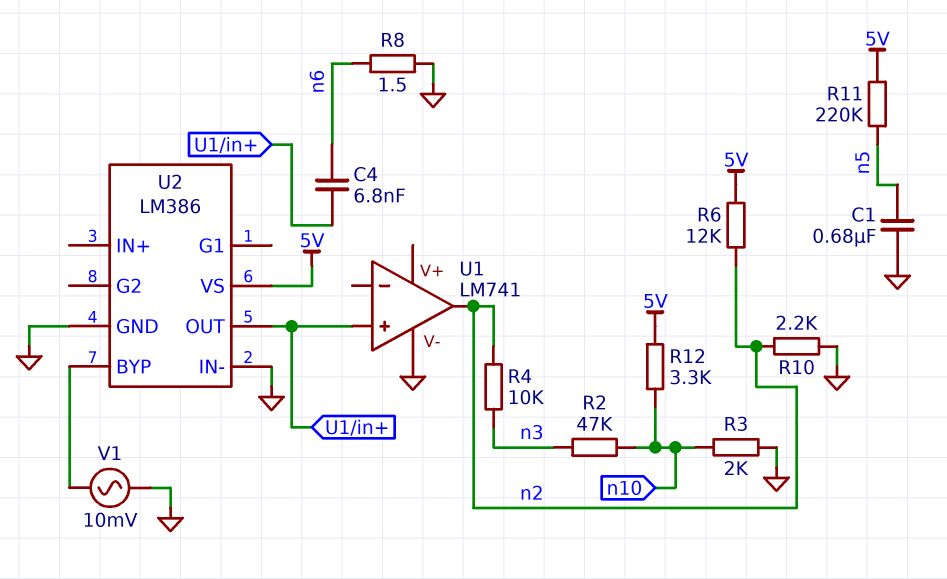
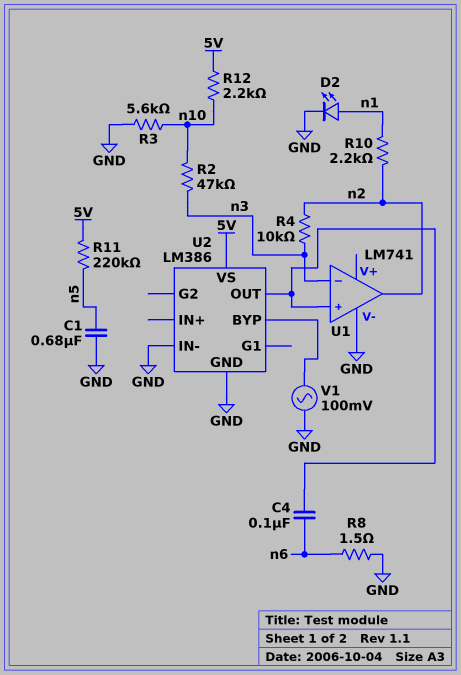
C4: 6.8nF (U1/in+, n6) -> 100nF (U1/in+, n6)
D2: none -> LED (A n1, K GND)
R3: 2k (GND, n10) -> 5.6k (GND, n10)
R6: 12k (5V, n2) -> none
R10: 2.2k (GND, n2) -> 2.2k (n1, n2)
R12: 3.3k (5V, n10) -> 2.2k (5V, n10)
U1 pin in-: none -> n3
V1: AC 10mV (GND, U2/BYP) -> AC 100mV (GND, U2/BYP)

